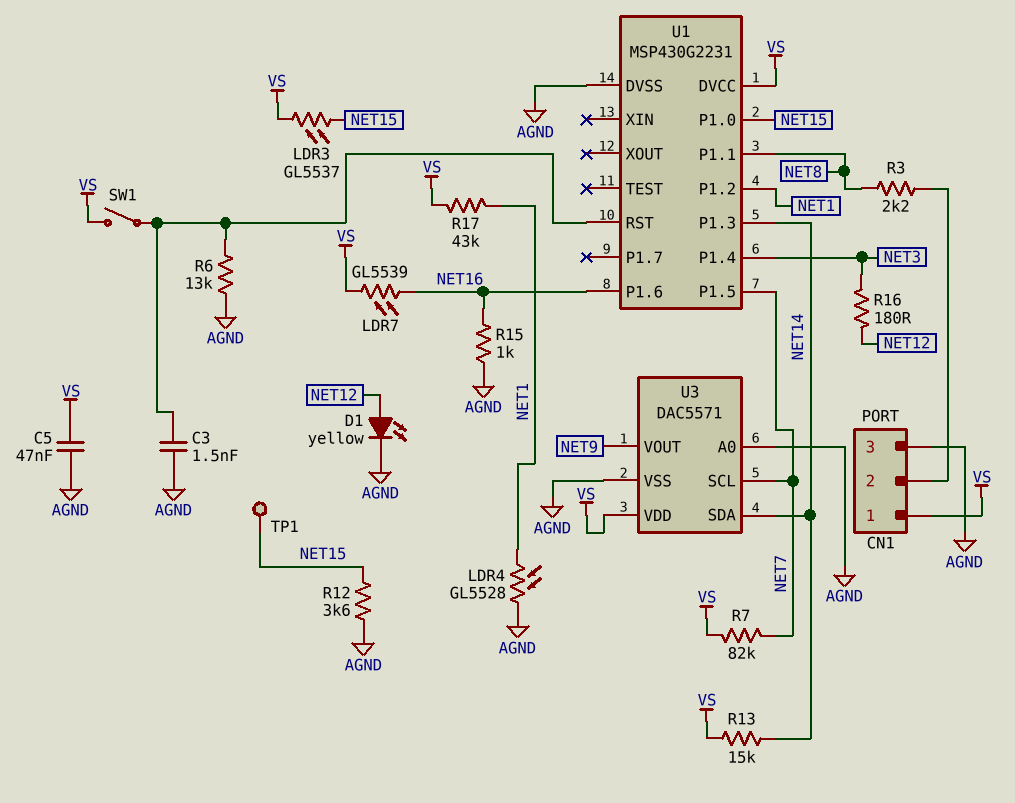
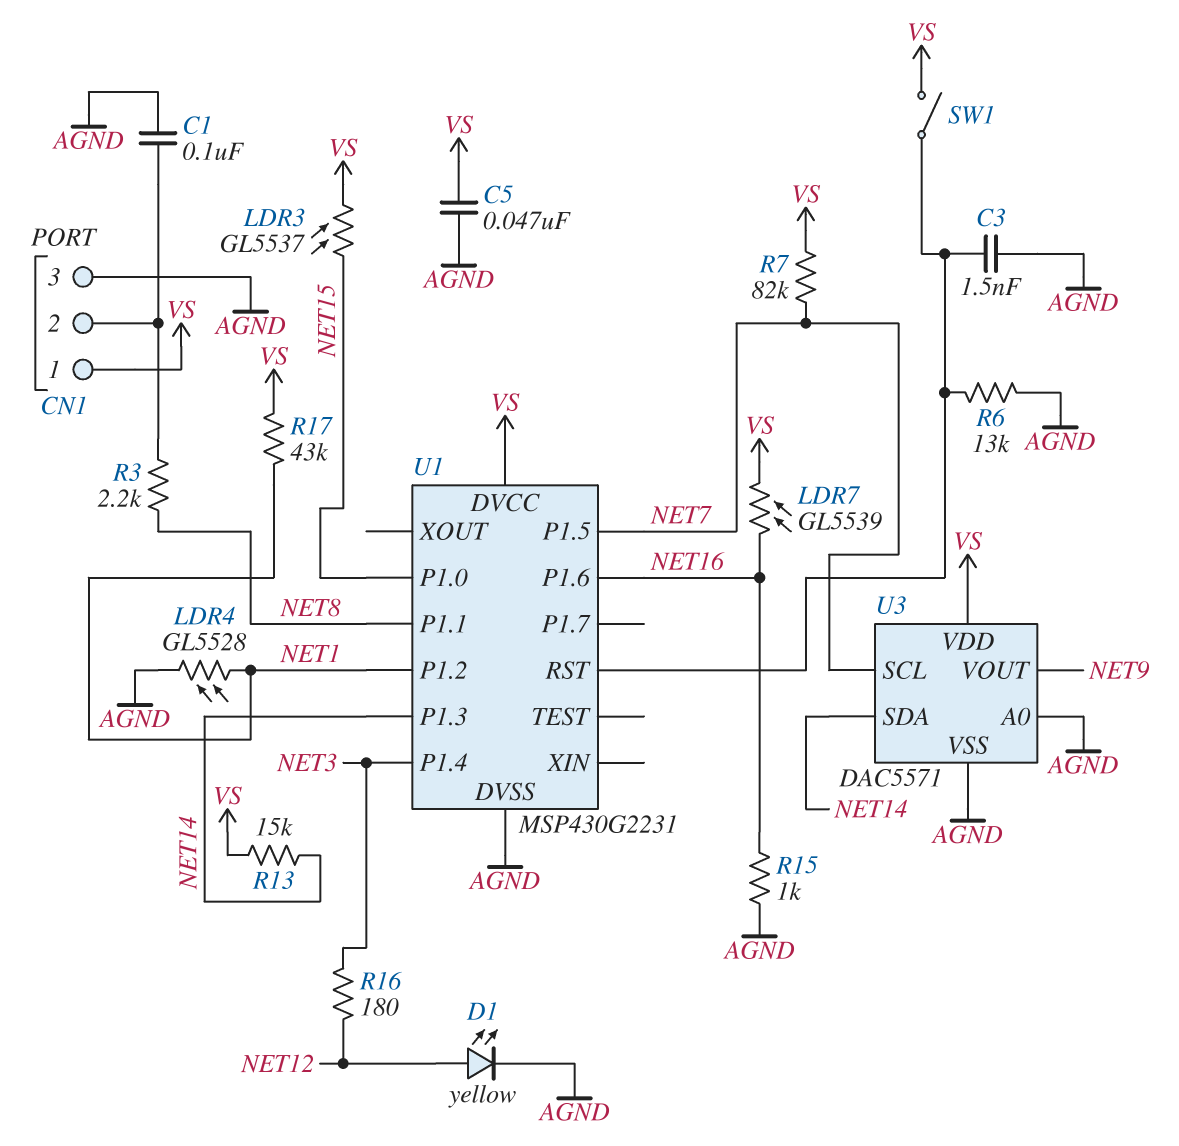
C1: none -> 100nF (AGND, CN1/2)
R12: 3.6k (AGND, NET15) -> none
TP1: test point (NET15) -> none

